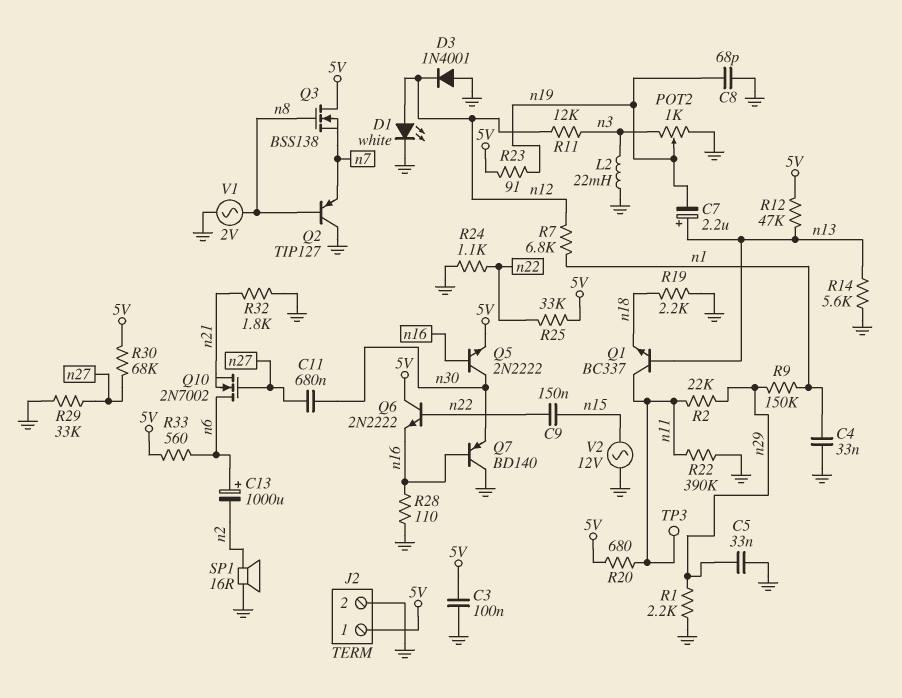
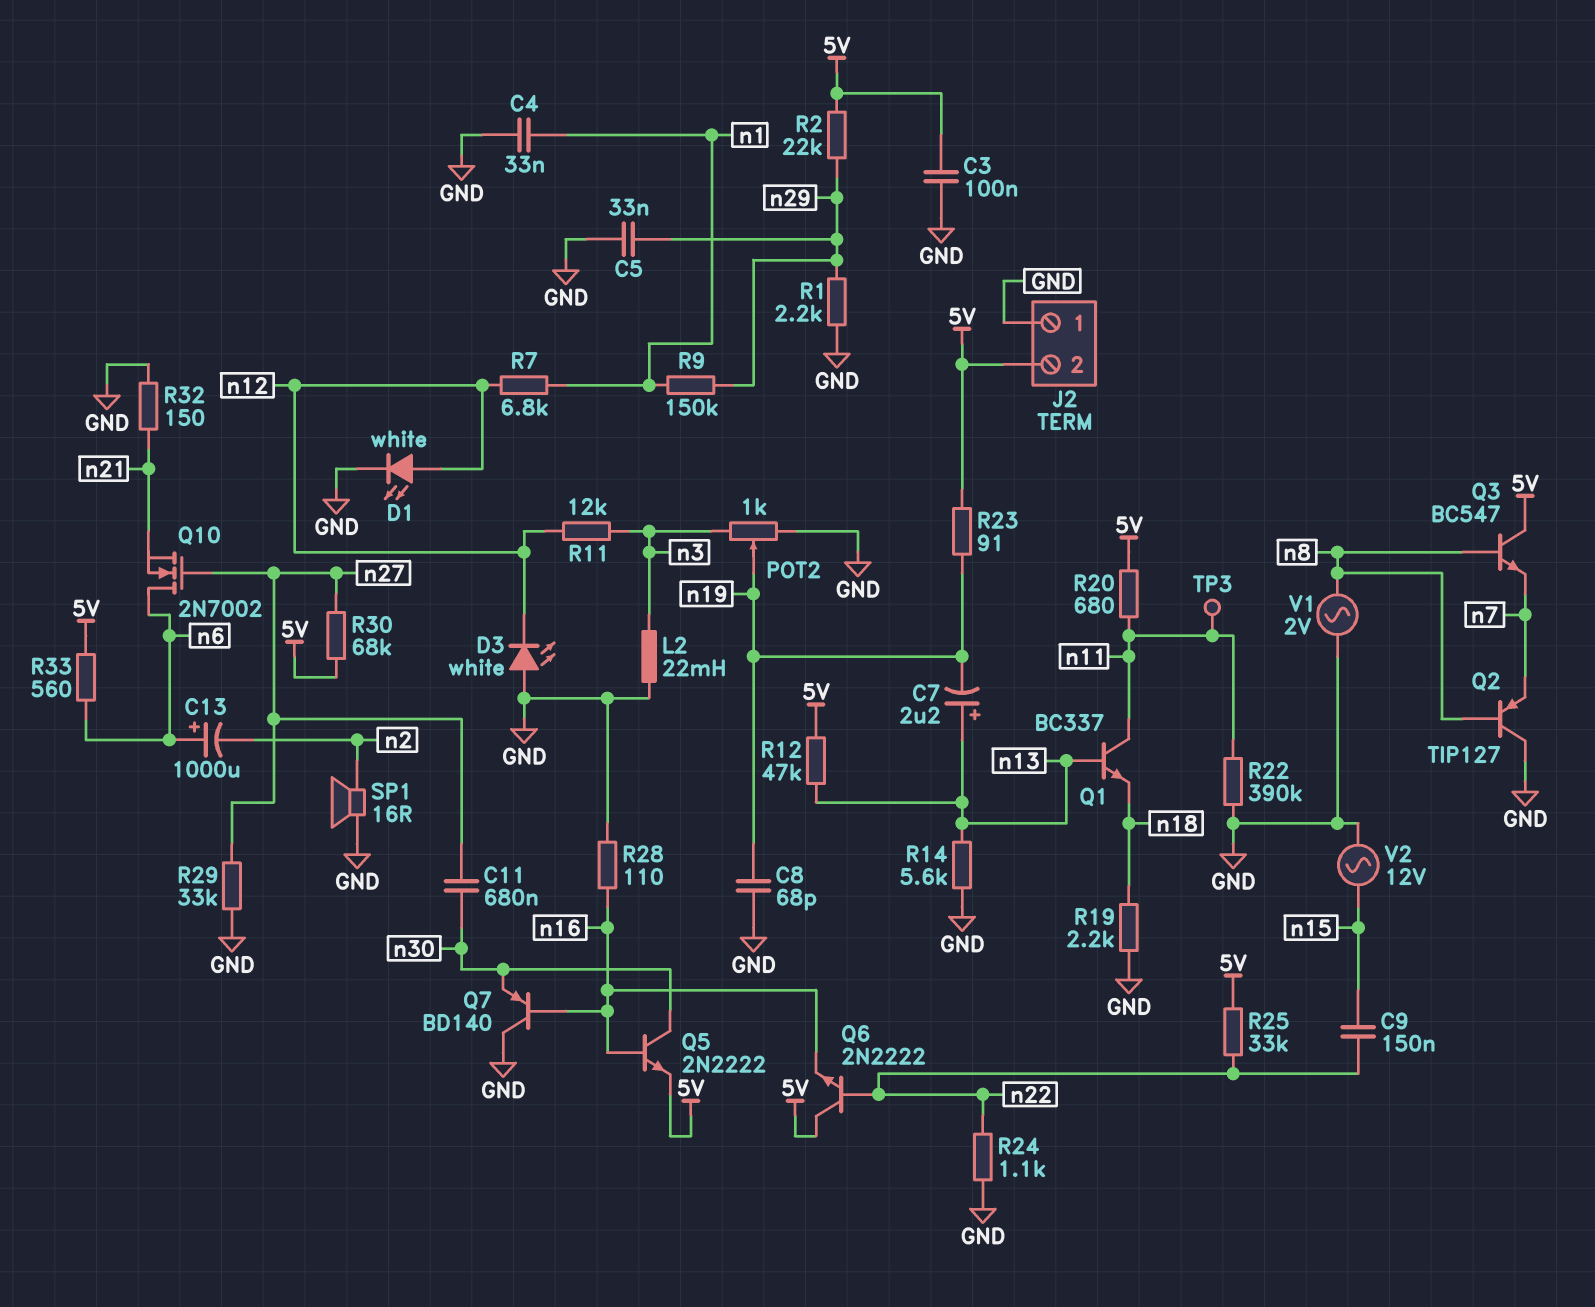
D3: diode 1N4001 (A GND, K n12) -> LED white (A GND, K n12)
J2 pin 1: 5V -> GND
J2 pin 2: GND -> 5V
Q3: NMOS BSS138 (G n8, D 5V, S n7) -> NPN BC547 (B n8, C 5V, E n7)
R2: 22k (n11, n29) -> 22k (5V, n29)
R32: 1.8k (GND, n21) -> 150 (GND, n21)

